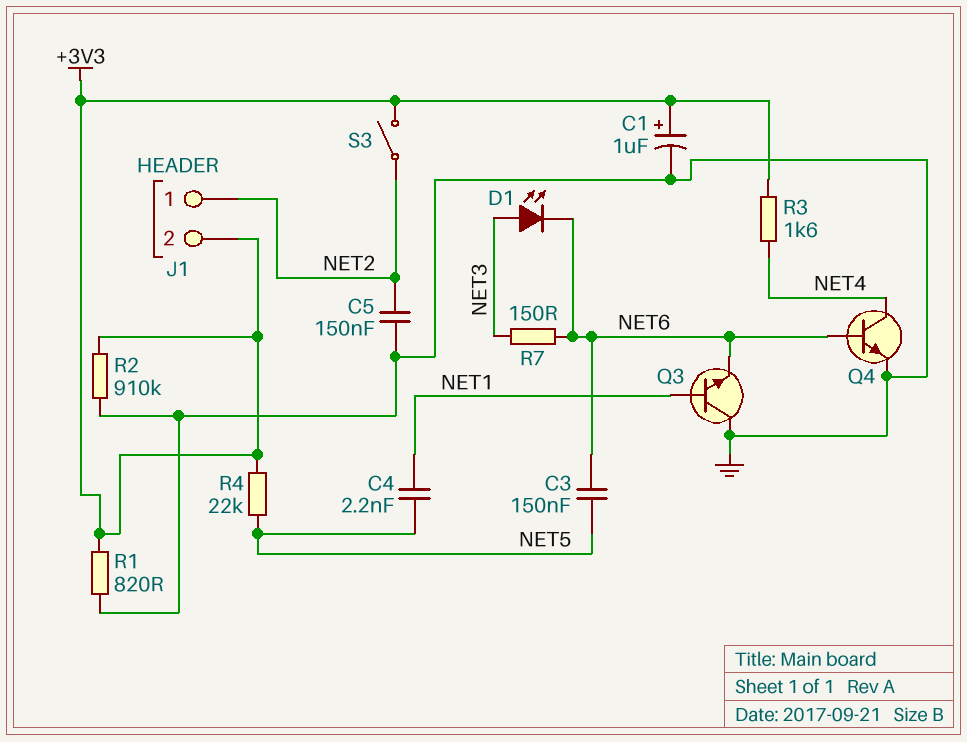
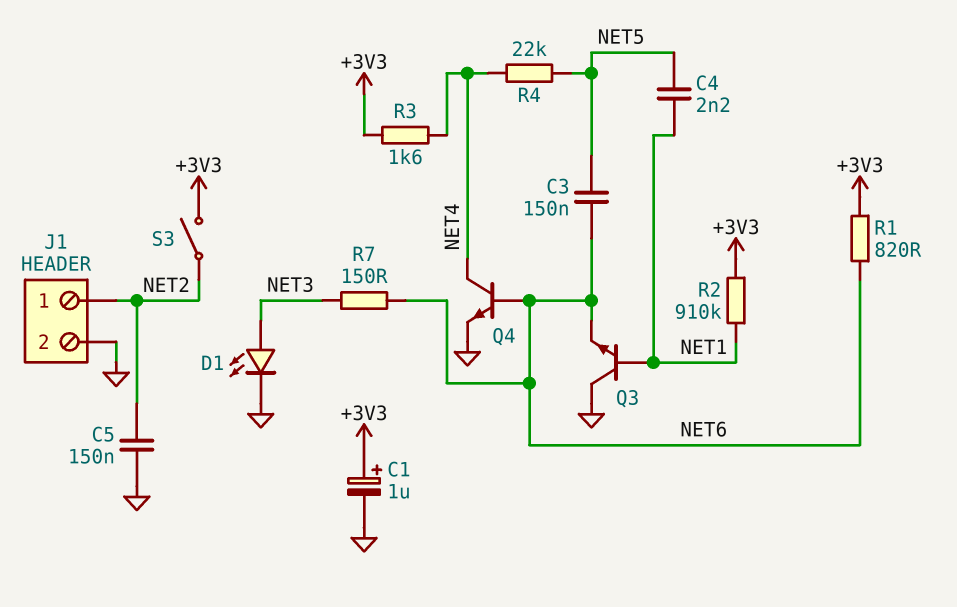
D1: LED (A NET3, K NET6) -> LED (A NET3, K GND)
J1 pin 2: +3V3 -> GND
R1: 820 (+3V3, GND) -> 820 (+3V3, NET6)
R2: 910k (+3V3, GND) -> 910k (+3V3, NET1)
R4: 22k (+3V3, NET5) -> 22k (NET4, NET5)

